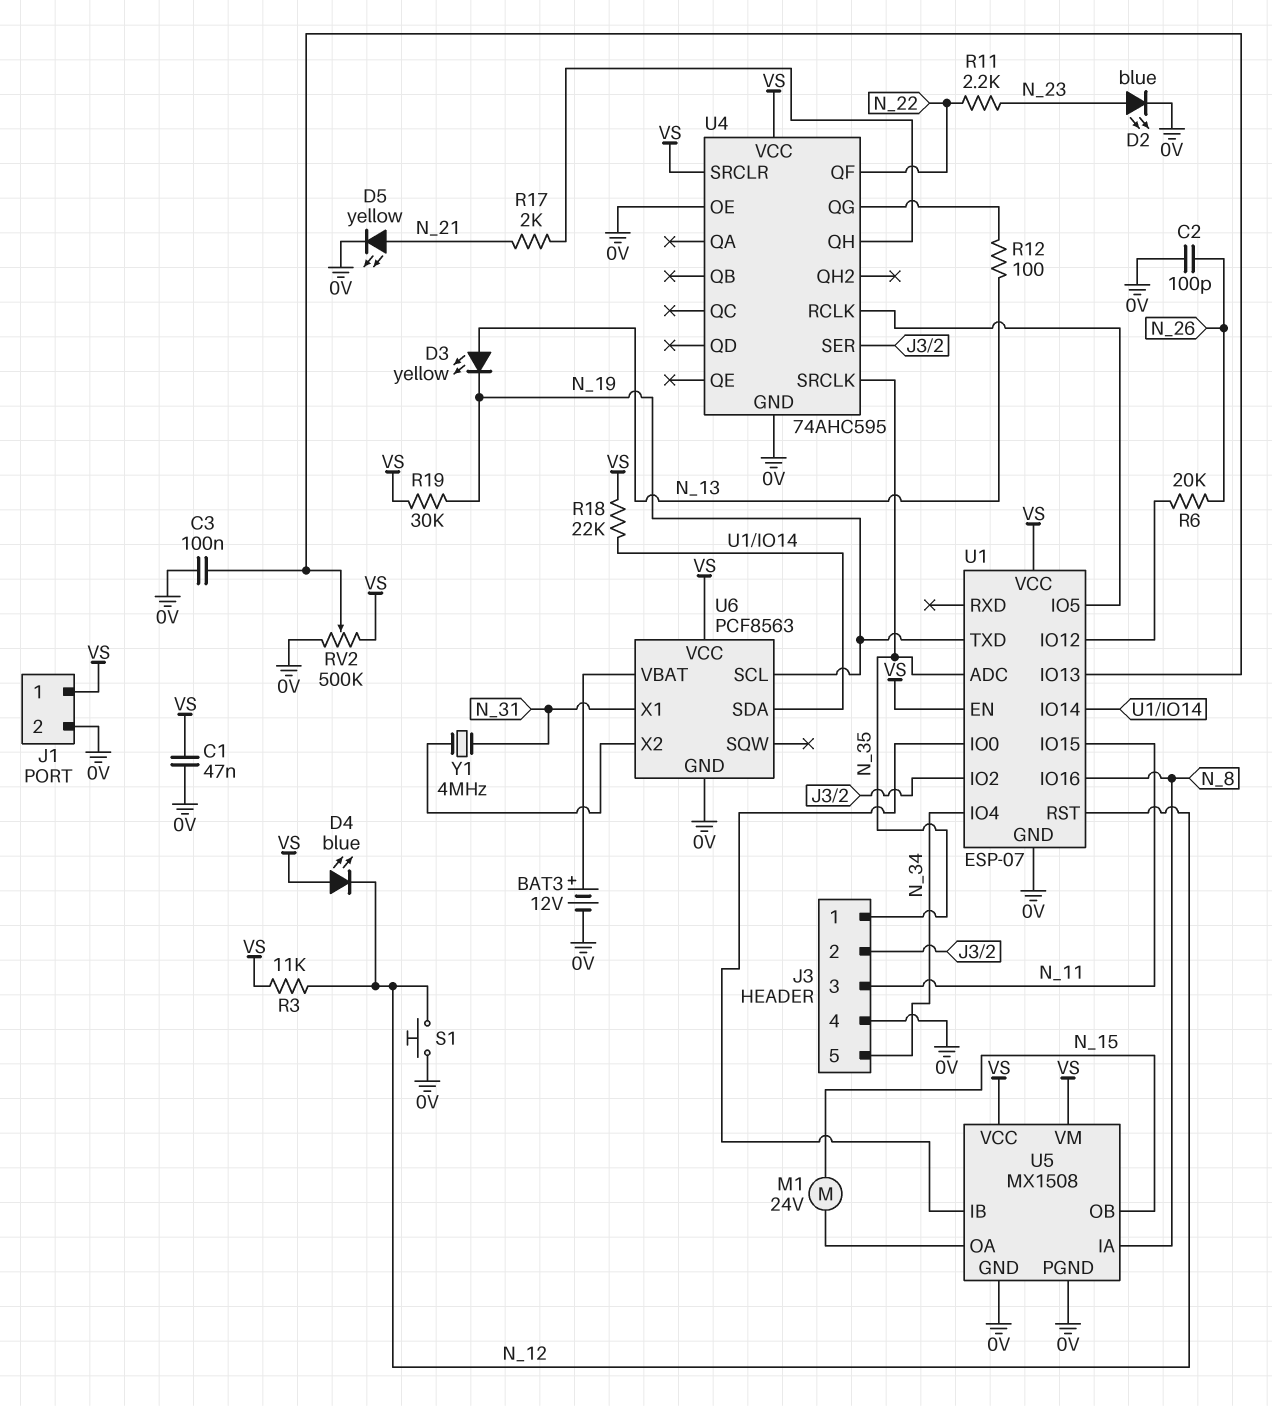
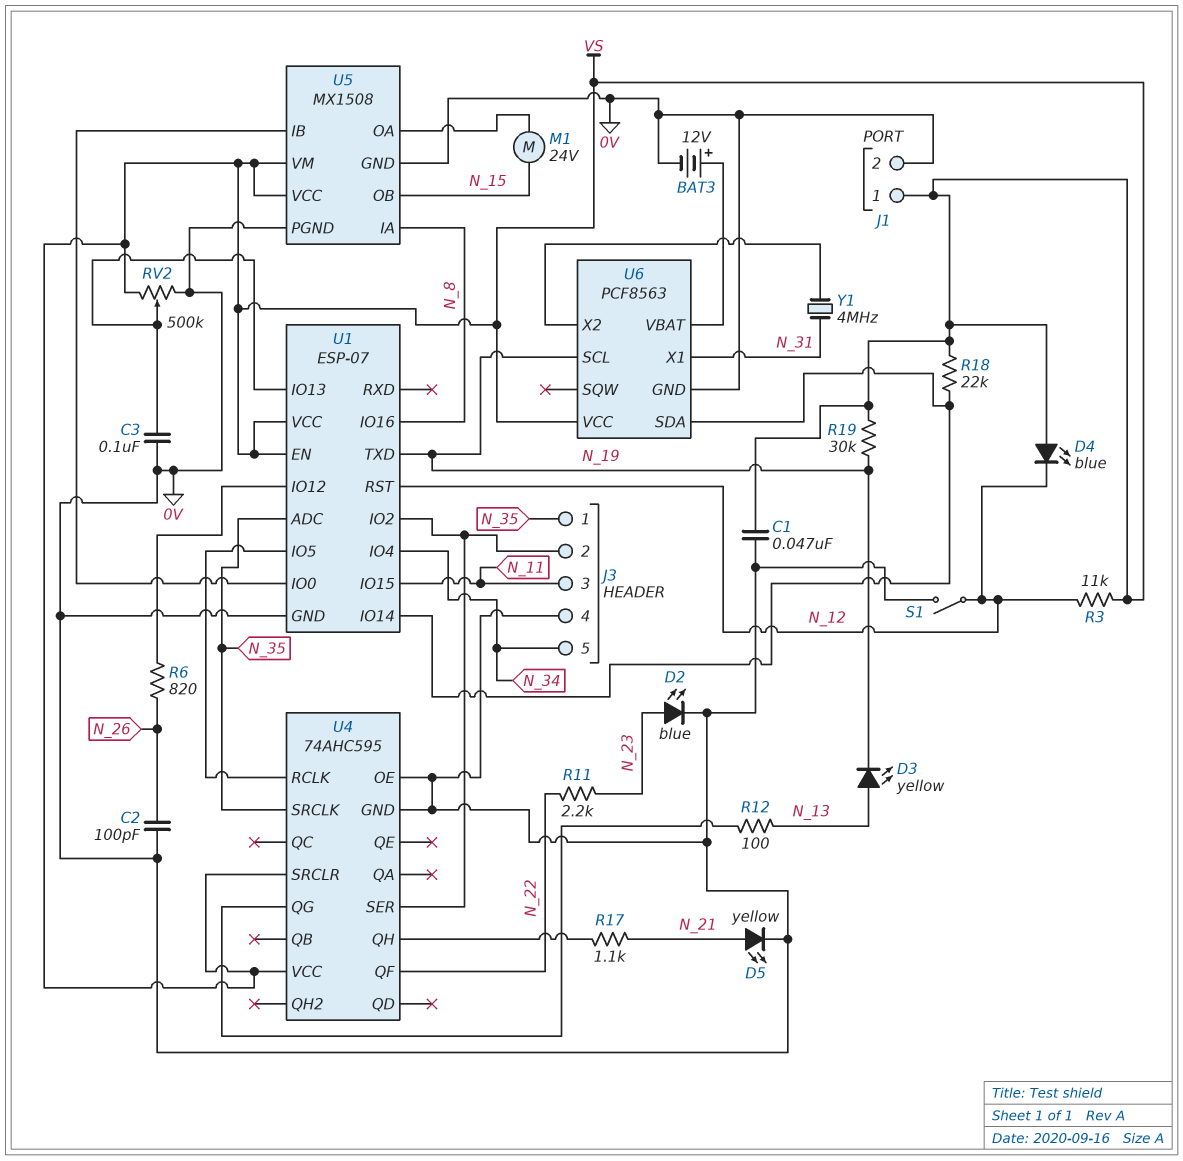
R6: 20k (N_26, U1/IO12) -> 820 (N_26, U1/IO12)
R17: 2k (N_21, U4/QH) -> 1.1k (N_21, U4/QH)
S1: button (0V, N_12) -> switch (0V, N_12)

